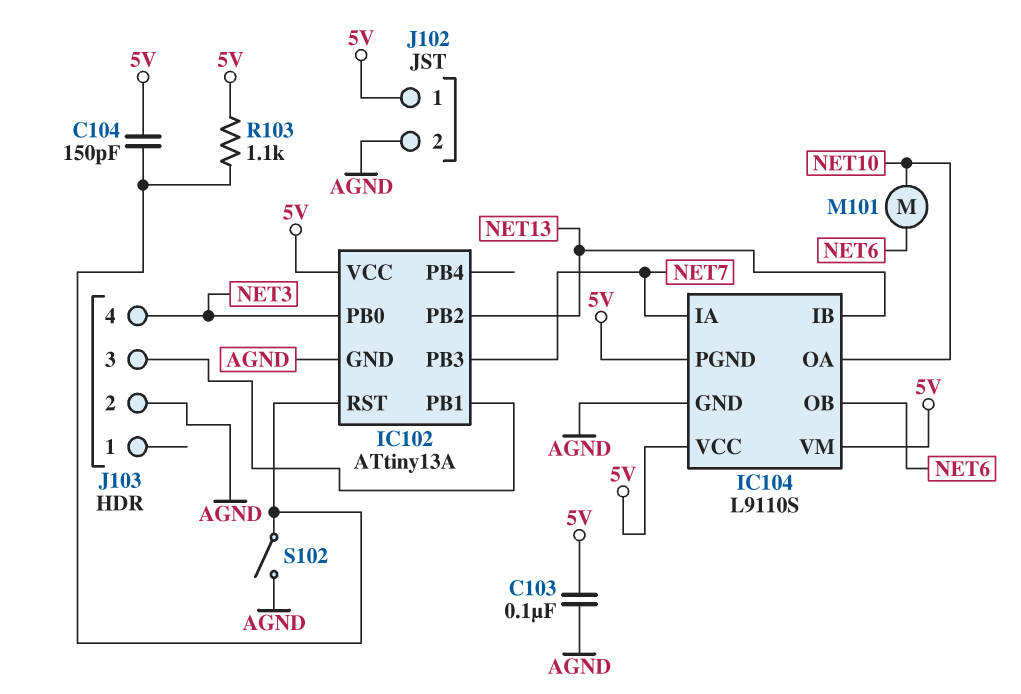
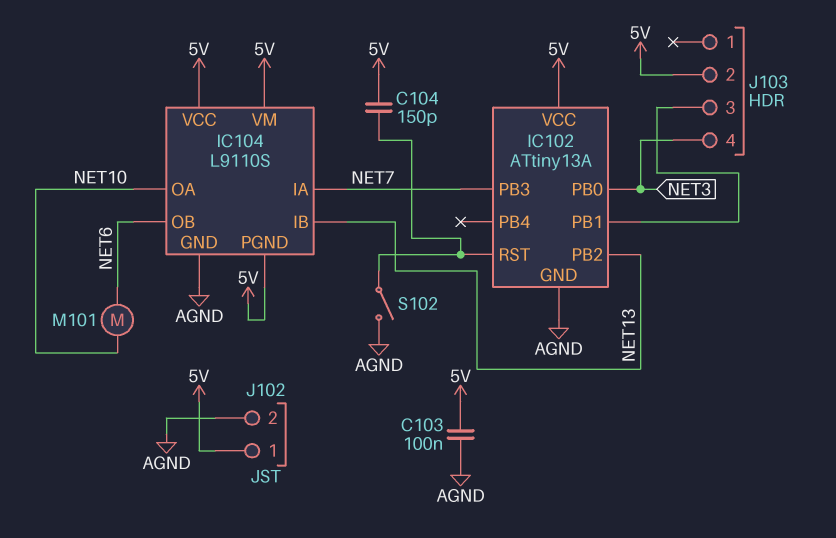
J103 pin 2: AGND -> 5V
R103: 1.1k (5V, IC102/RST) -> none

